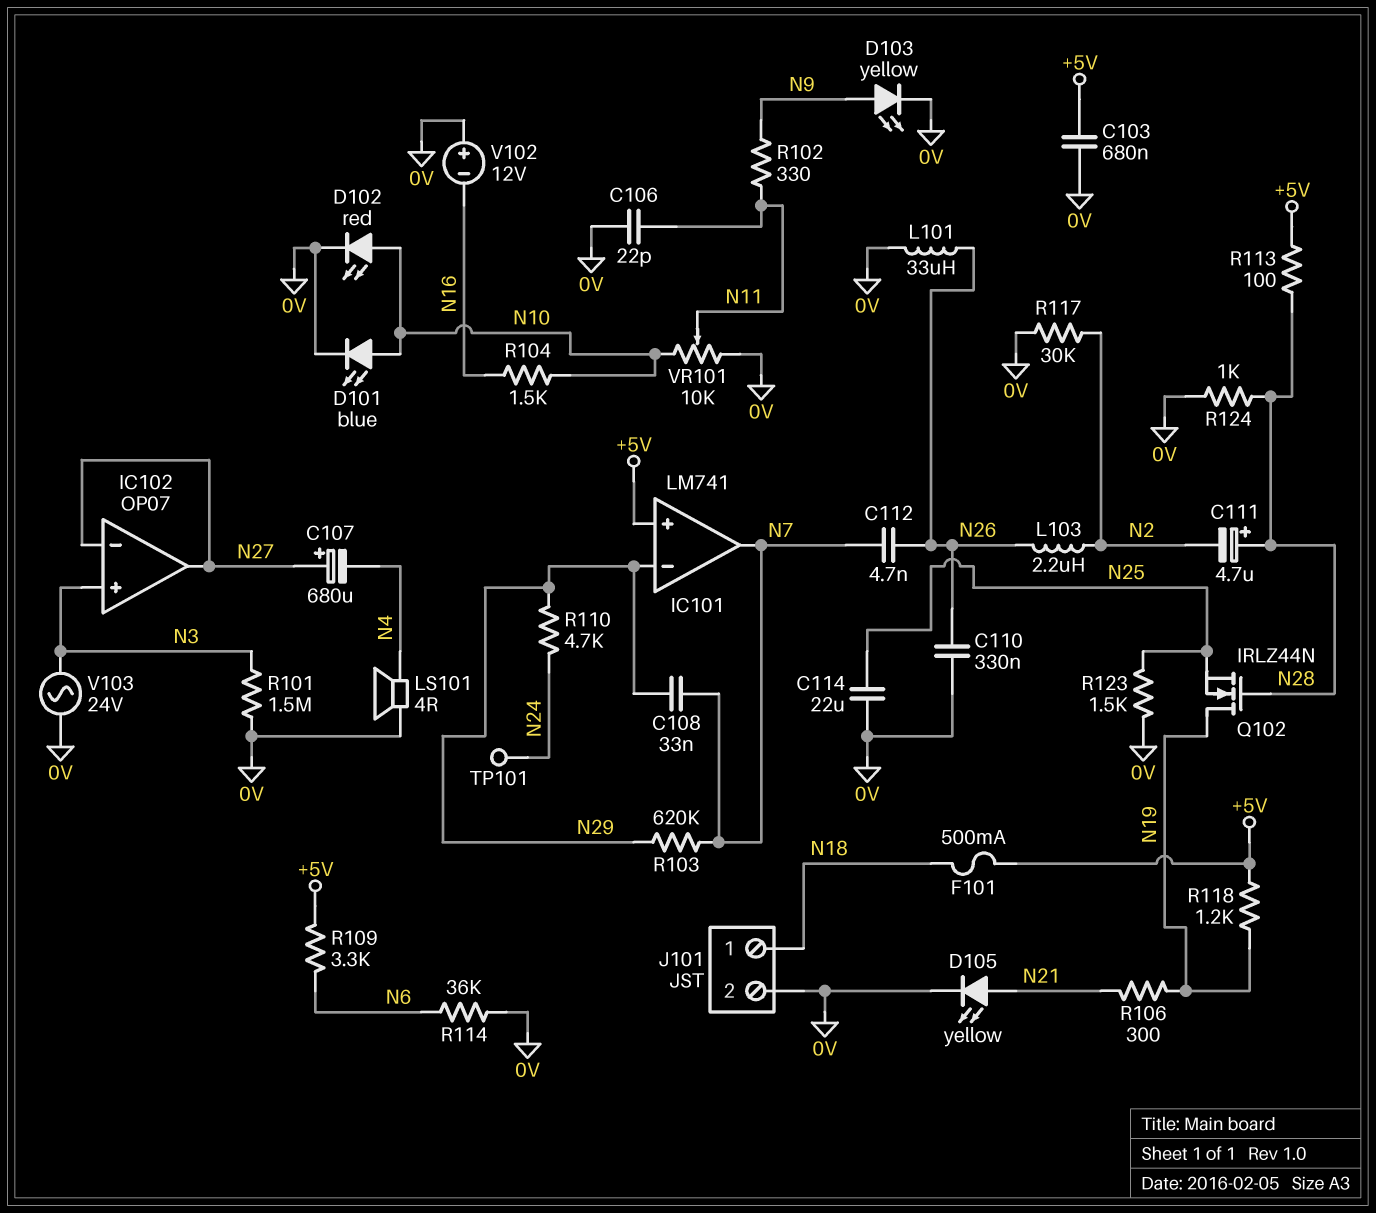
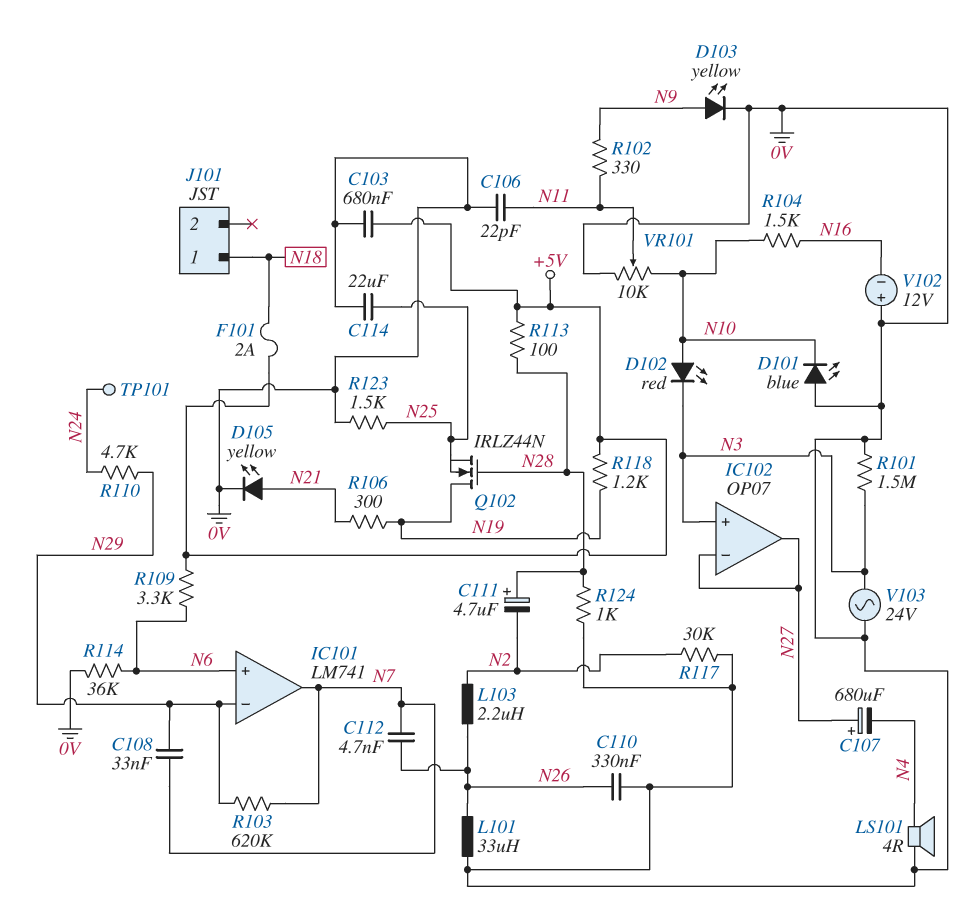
D101: LED blue (A N10, K 0V) -> LED blue (A 0V, K N10)
D102: LED red (A N10, K 0V) -> LED red (A N10, K N3)
F101: 500mA (+5V, N18) -> 2A (+5V, N18)
IC101 pin in+: +5V -> N6
J101 pin 2: 0V -> none

